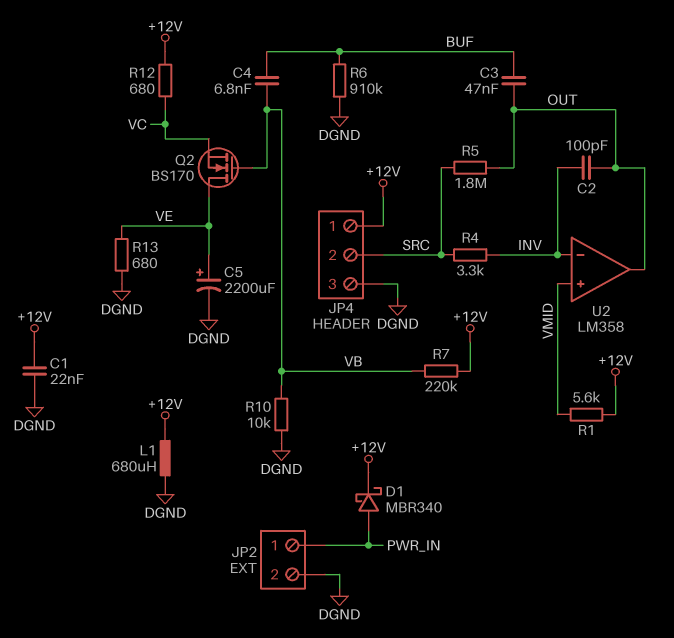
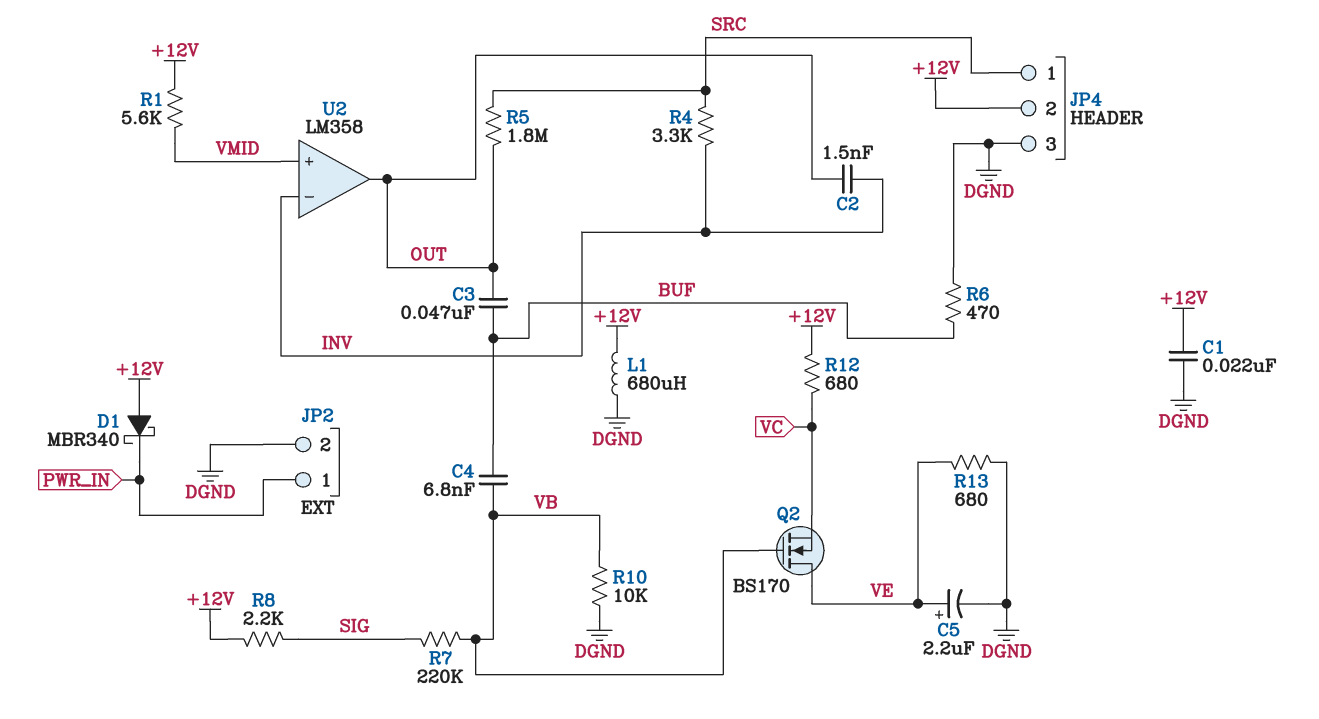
C2: 100pF (INV, OUT) -> 1.5nF (INV, OUT)
C5: 2200uF (plus VE, minus DGND) -> 2.2uF (plus VE, minus DGND)
D1: schottky MBR340 (A PWR_IN, K +12V) -> schottky MBR340 (A +12V, K PWR_IN)
JP4 pin 1: +12V -> SRC
JP4 pin 2: SRC -> +12V
R6: 910k (BUF, DGND) -> 470 (BUF, DGND)
R7: 220k (+12V, VB) -> 220k (SIG, VB)
R8: none -> 2.2k (+12V, SIG)

